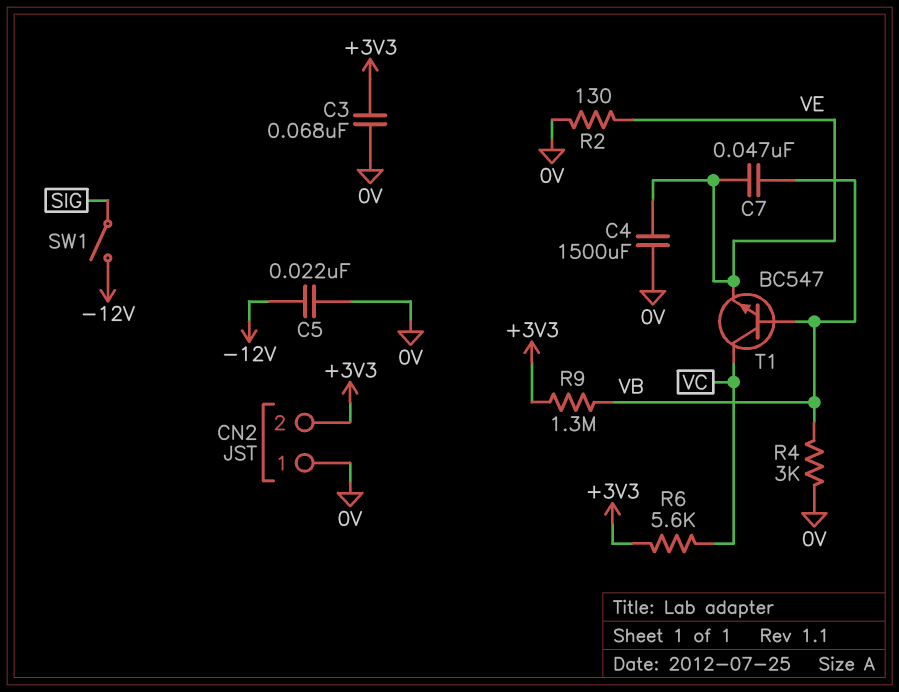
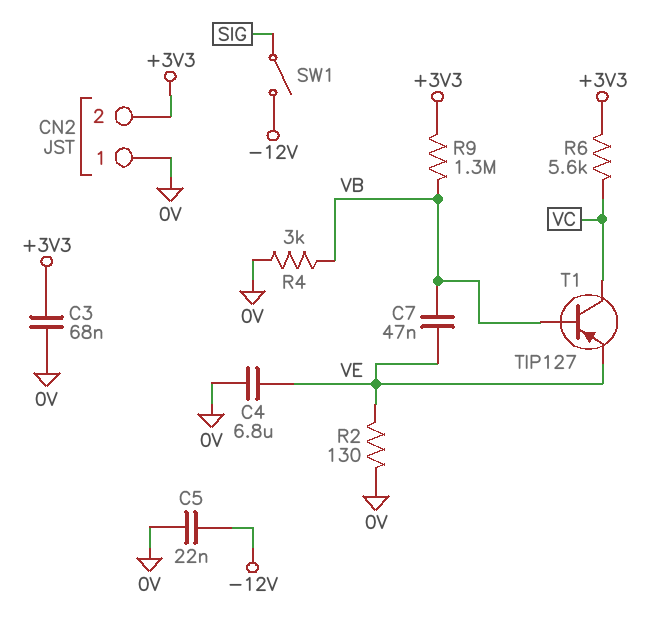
C4: 1500uF (0V, VE) -> 6.8uF (0V, VE)
T1: NPN BC547 (B VB, C VC, E VE) -> PNP TIP127 (B VB, C VC, E VE)

